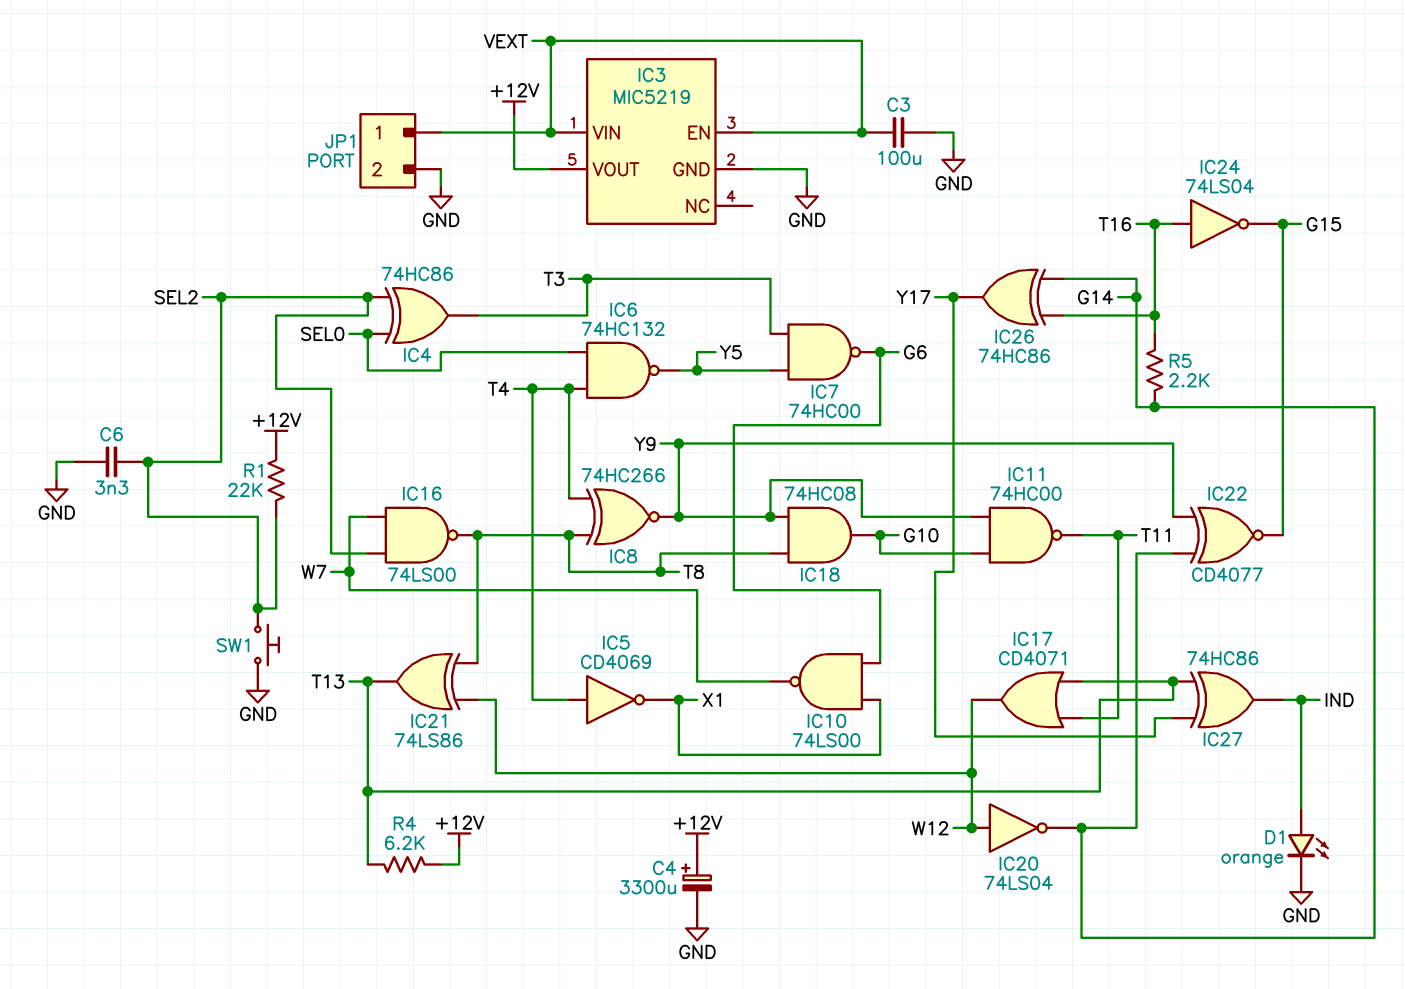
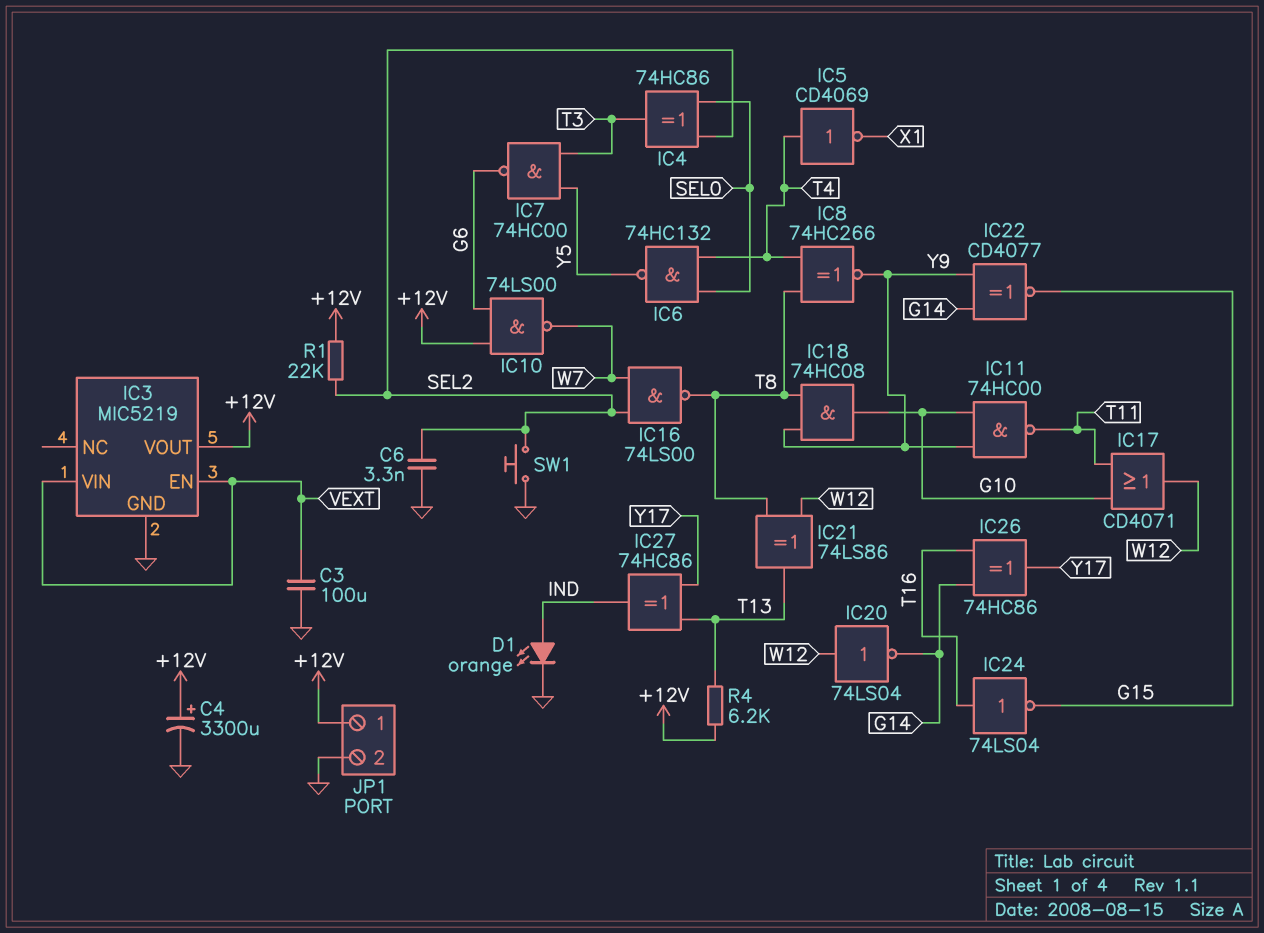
IC10: NAND 74LS00 (in G6, in X1, out W7) -> NAND 74LS00 (in +12V, in G6, out W7)
IC17: OR CD4071 (in T11, in T13, out W12) -> OR CD4071 (in G10, in T11, out W12)
JP1 pin 1: VEXT -> +12V
R5: 2.2k (G14, T16) -> none

